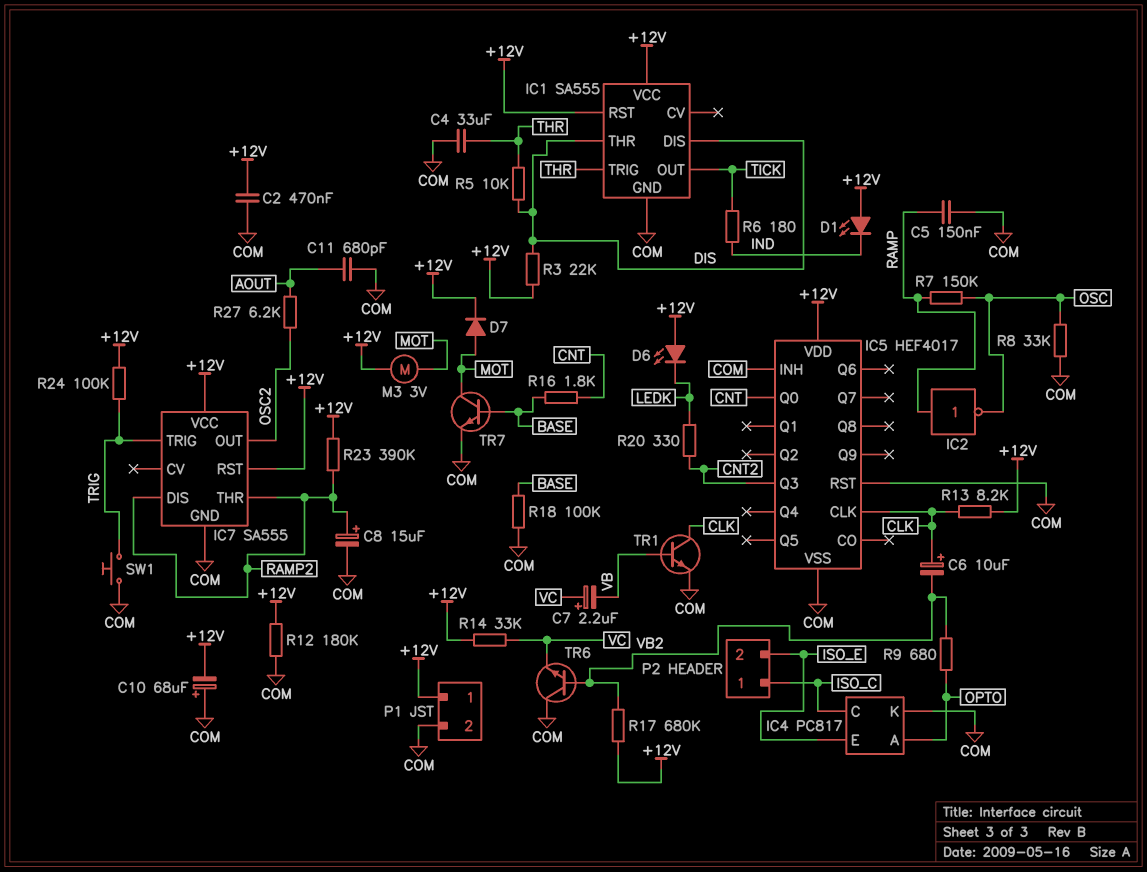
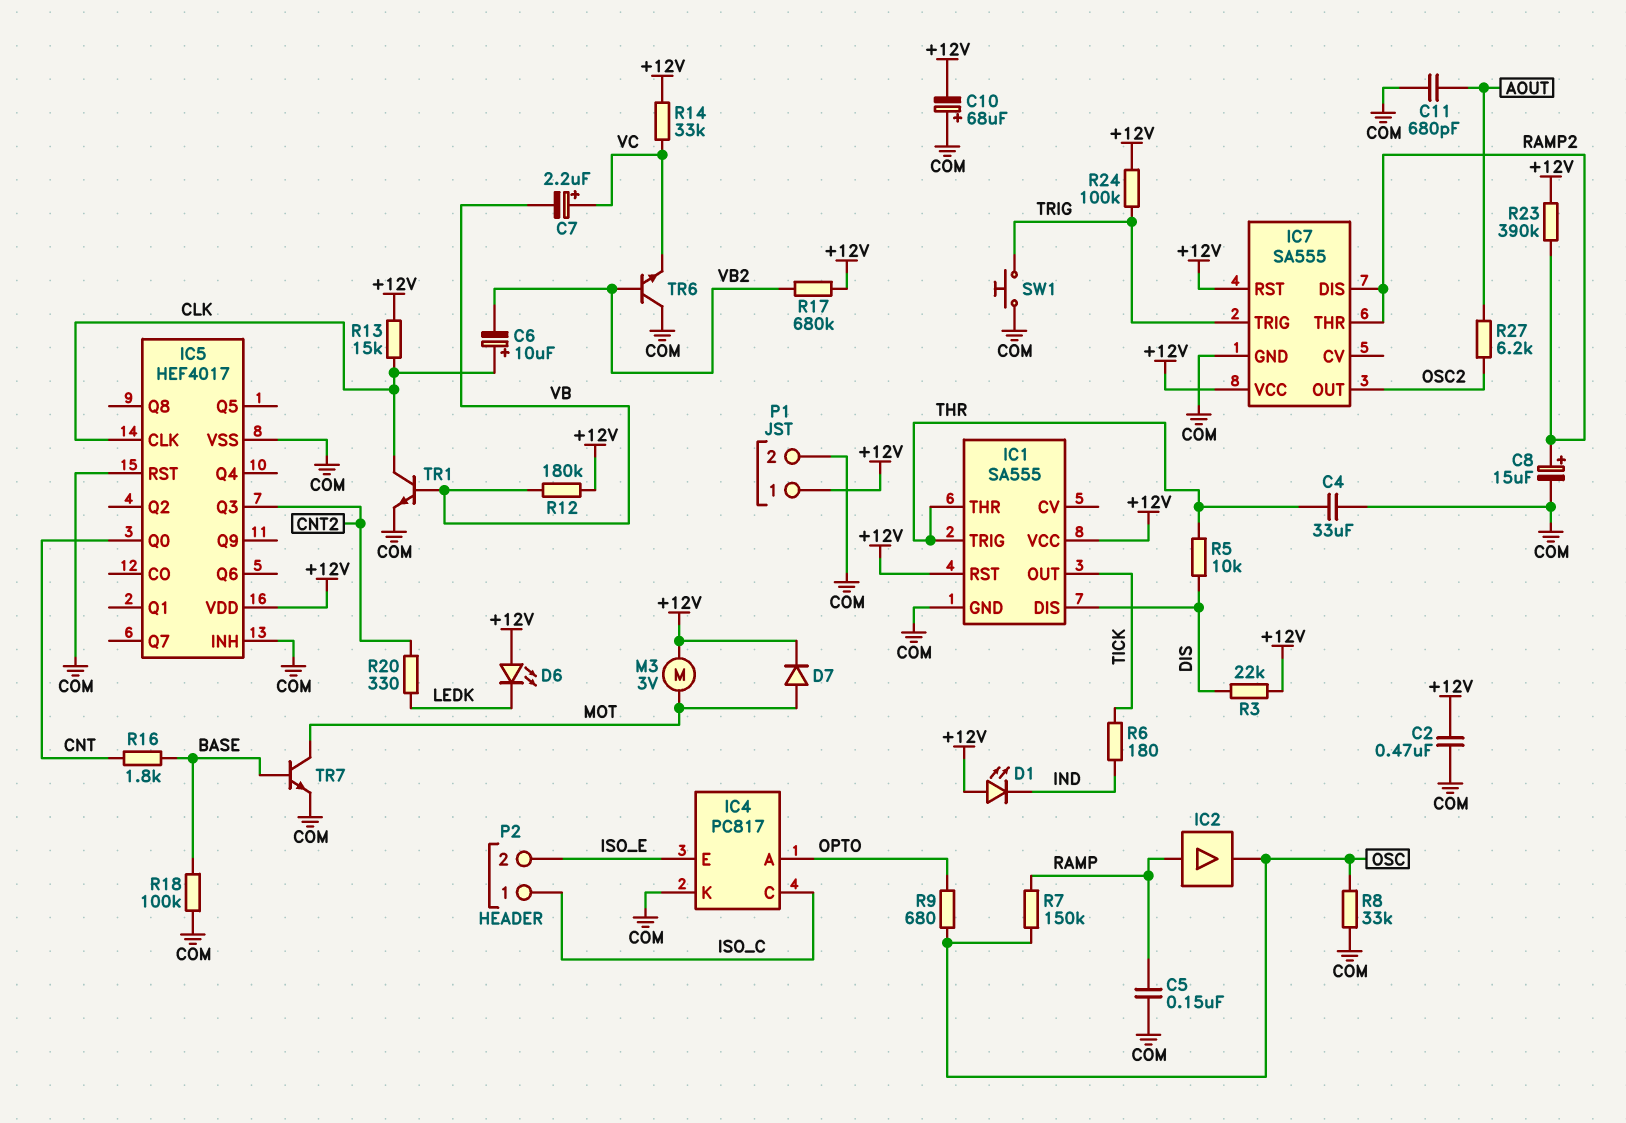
IC1 pin THR: DIS -> THR
IC2: NOT (in RAMP, out OSC) -> buffer (in RAMP, out OSC)
R9: 680 (OPTO, VB2) -> 680 (OPTO, OSC)
R12: 180k (+12V, COM) -> 180k (+12V, VB)
R13: 8.2k (+12V, CLK) -> 15k (+12V, CLK)

